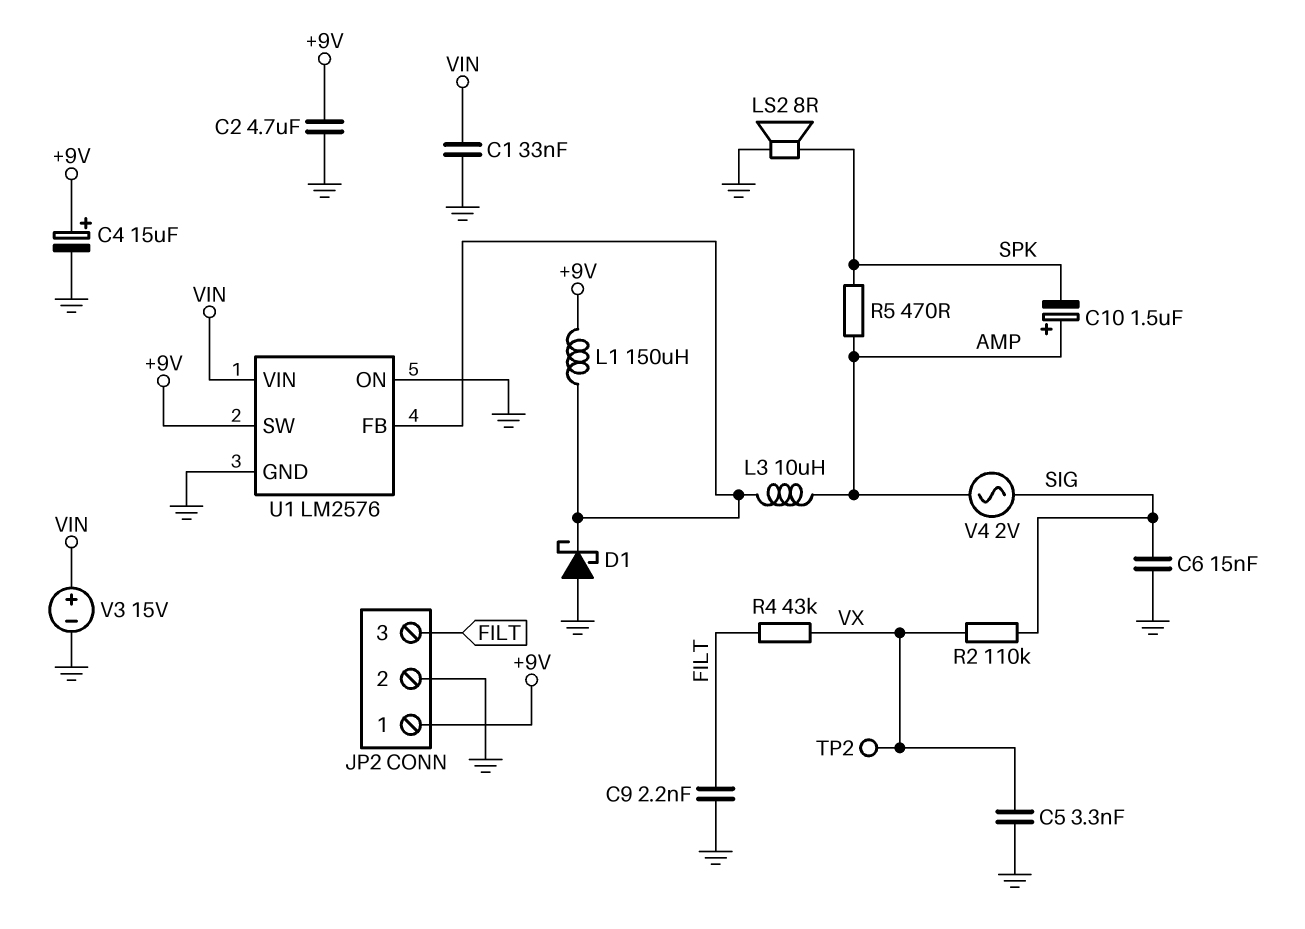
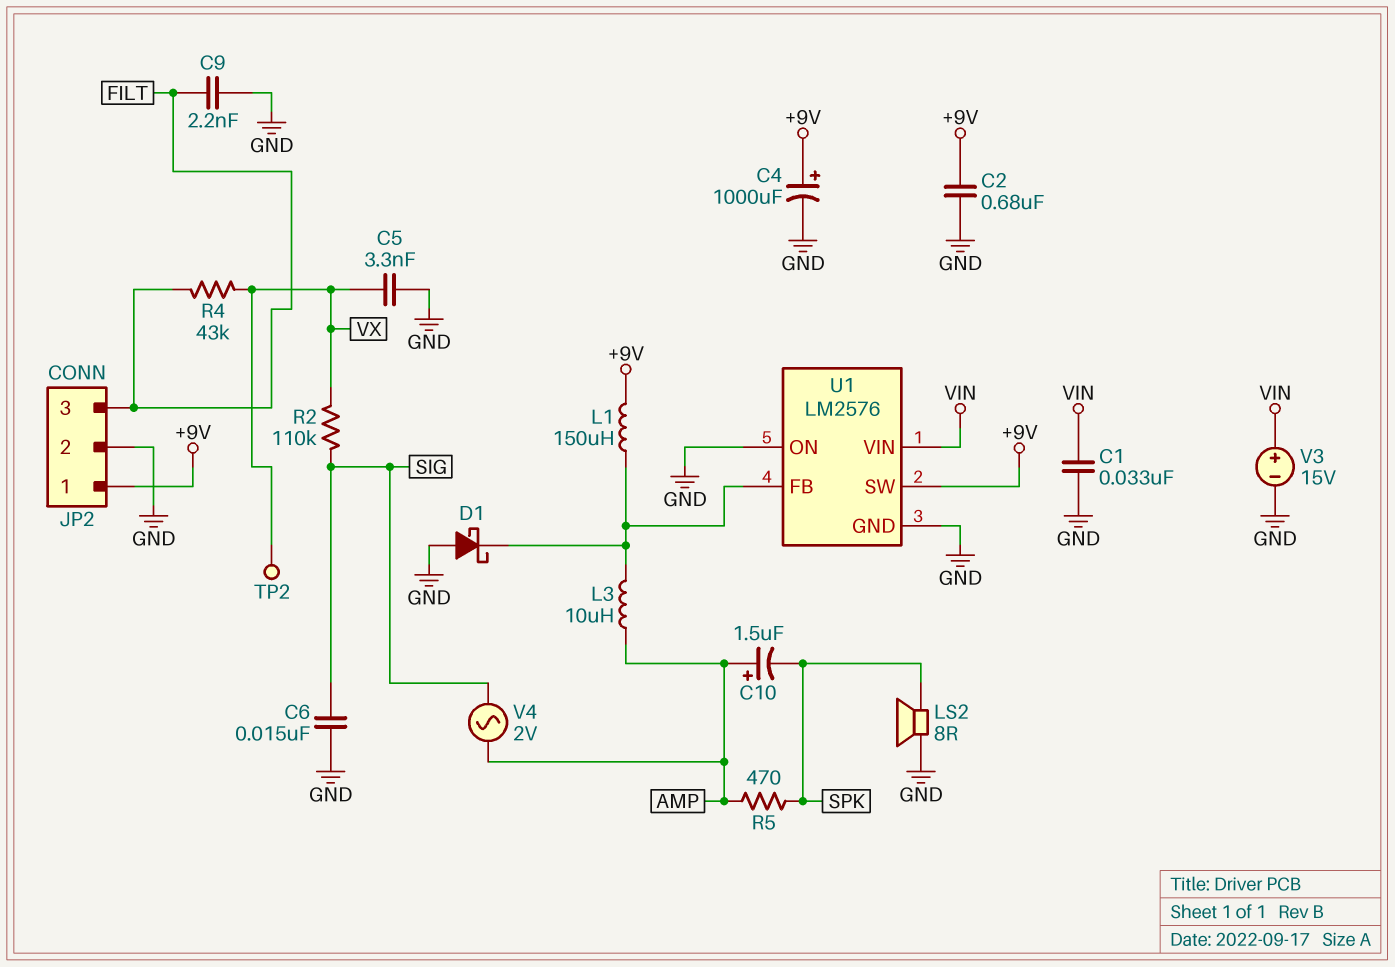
C2: 4.7uF (+9V, GND) -> 680nF (+9V, GND)
C4: 15uF (plus +9V, minus GND) -> 1000uF (plus +9V, minus GND)

